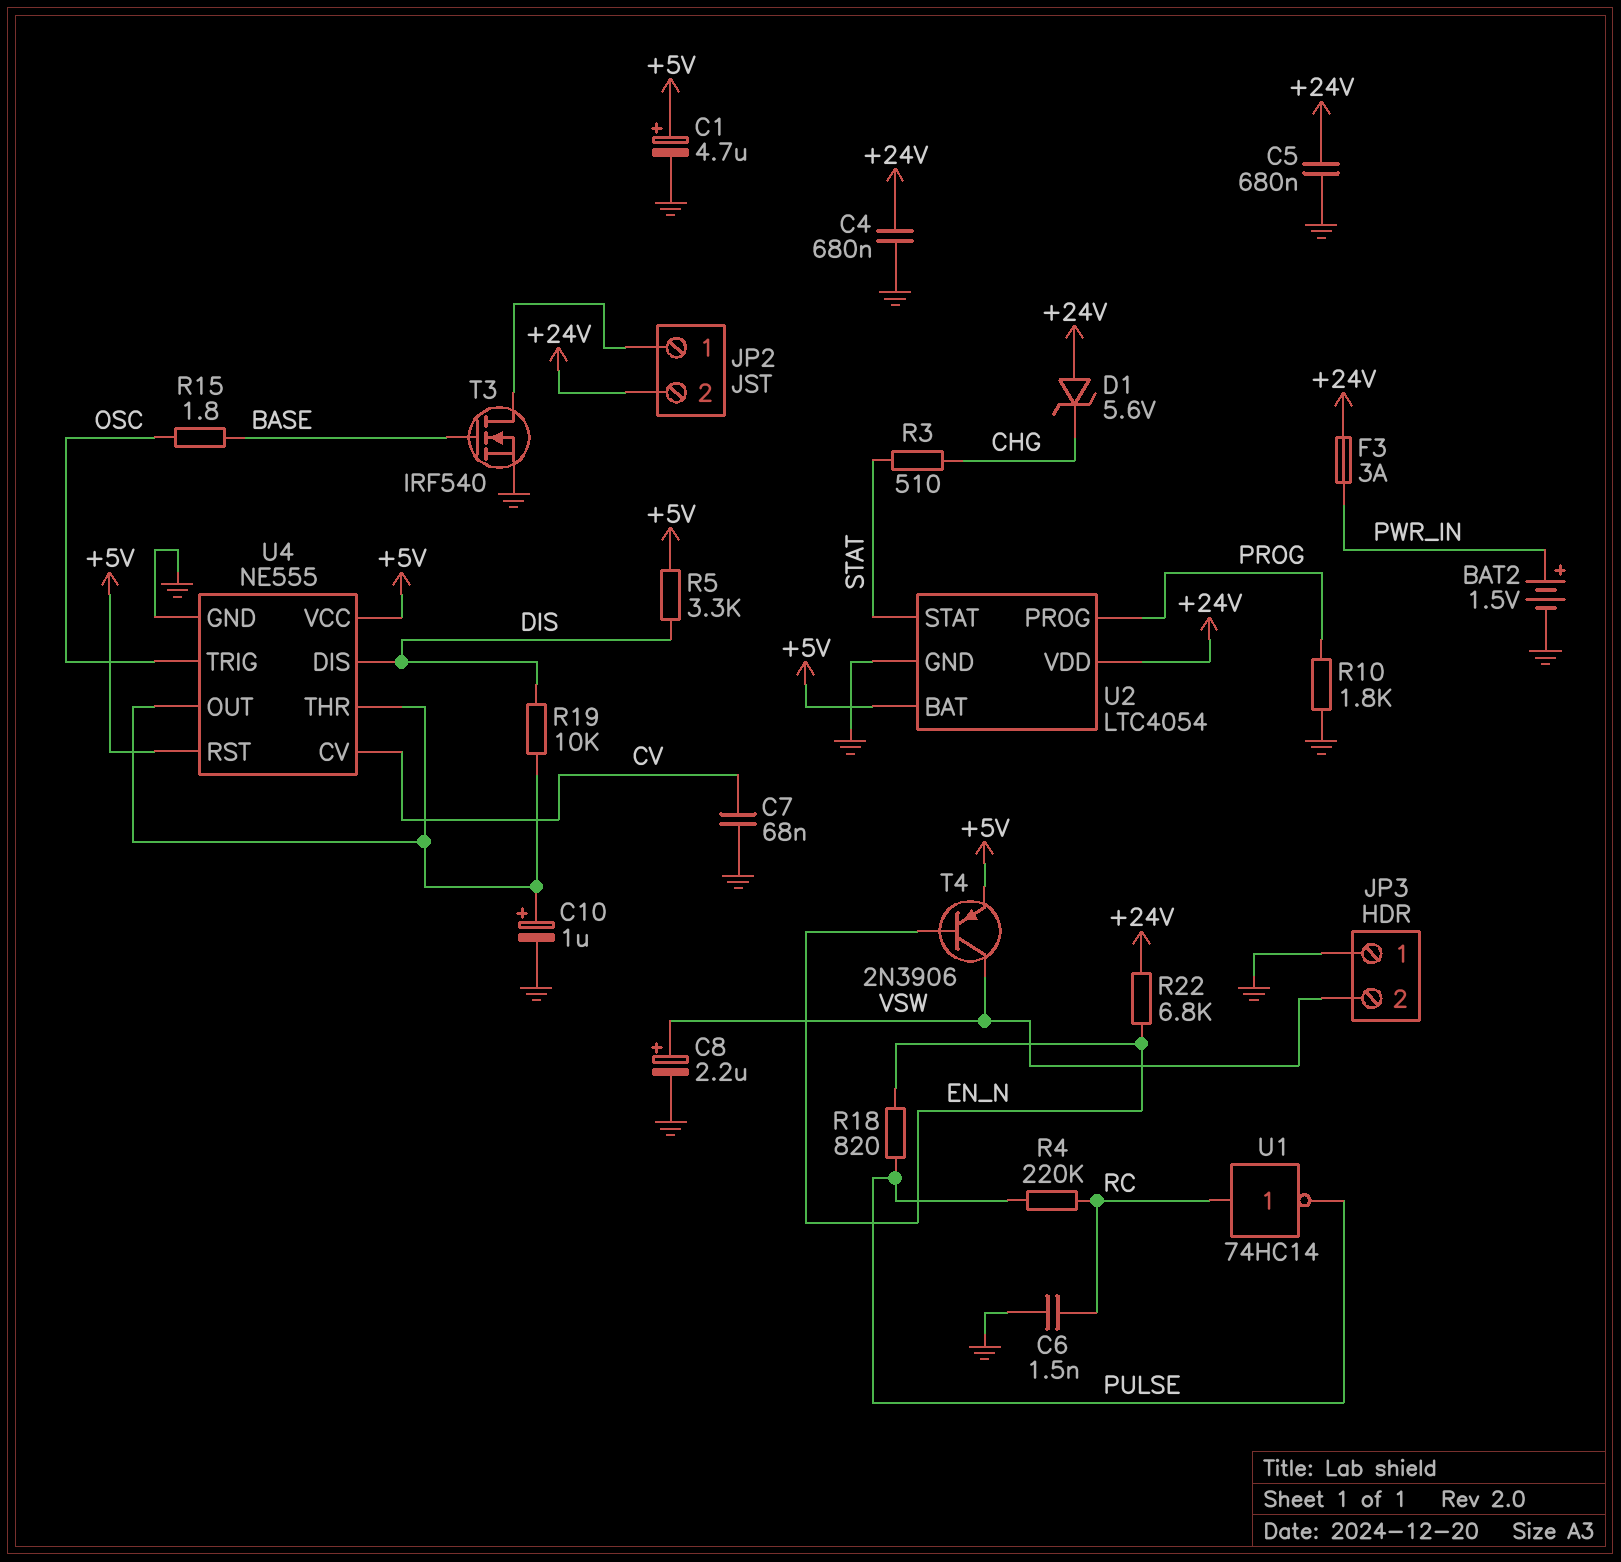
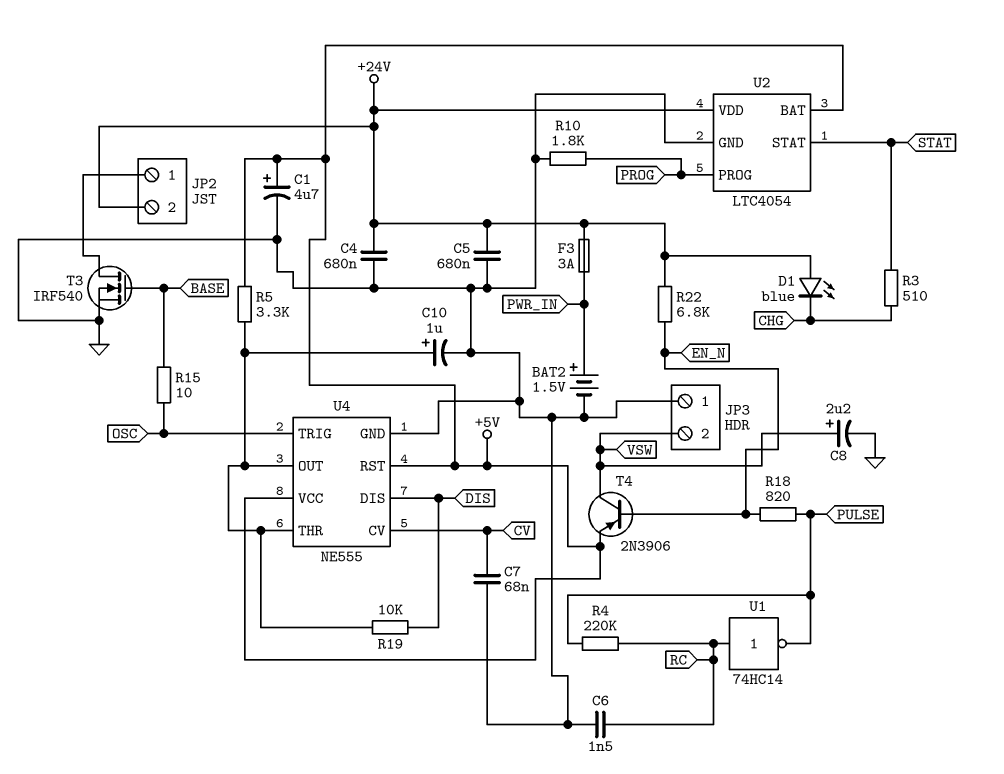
D1: zener 5.6V (A +24V, K CHG) -> LED blue (A +24V, K CHG)
R5: 3.3k (+5V, DIS) -> 3.3k (+5V, U4/OUT)
R15: 1.8 (BASE, OSC) -> 10 (BASE, OSC)

